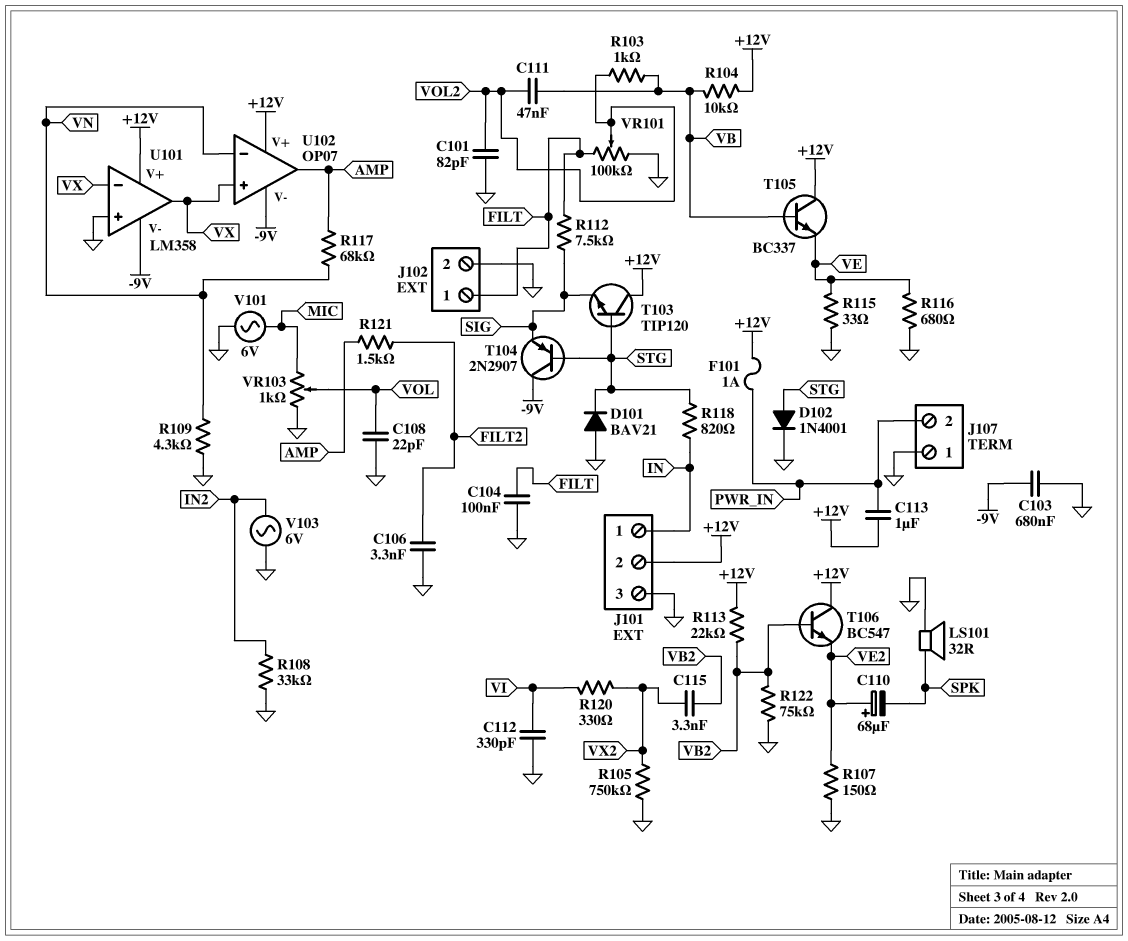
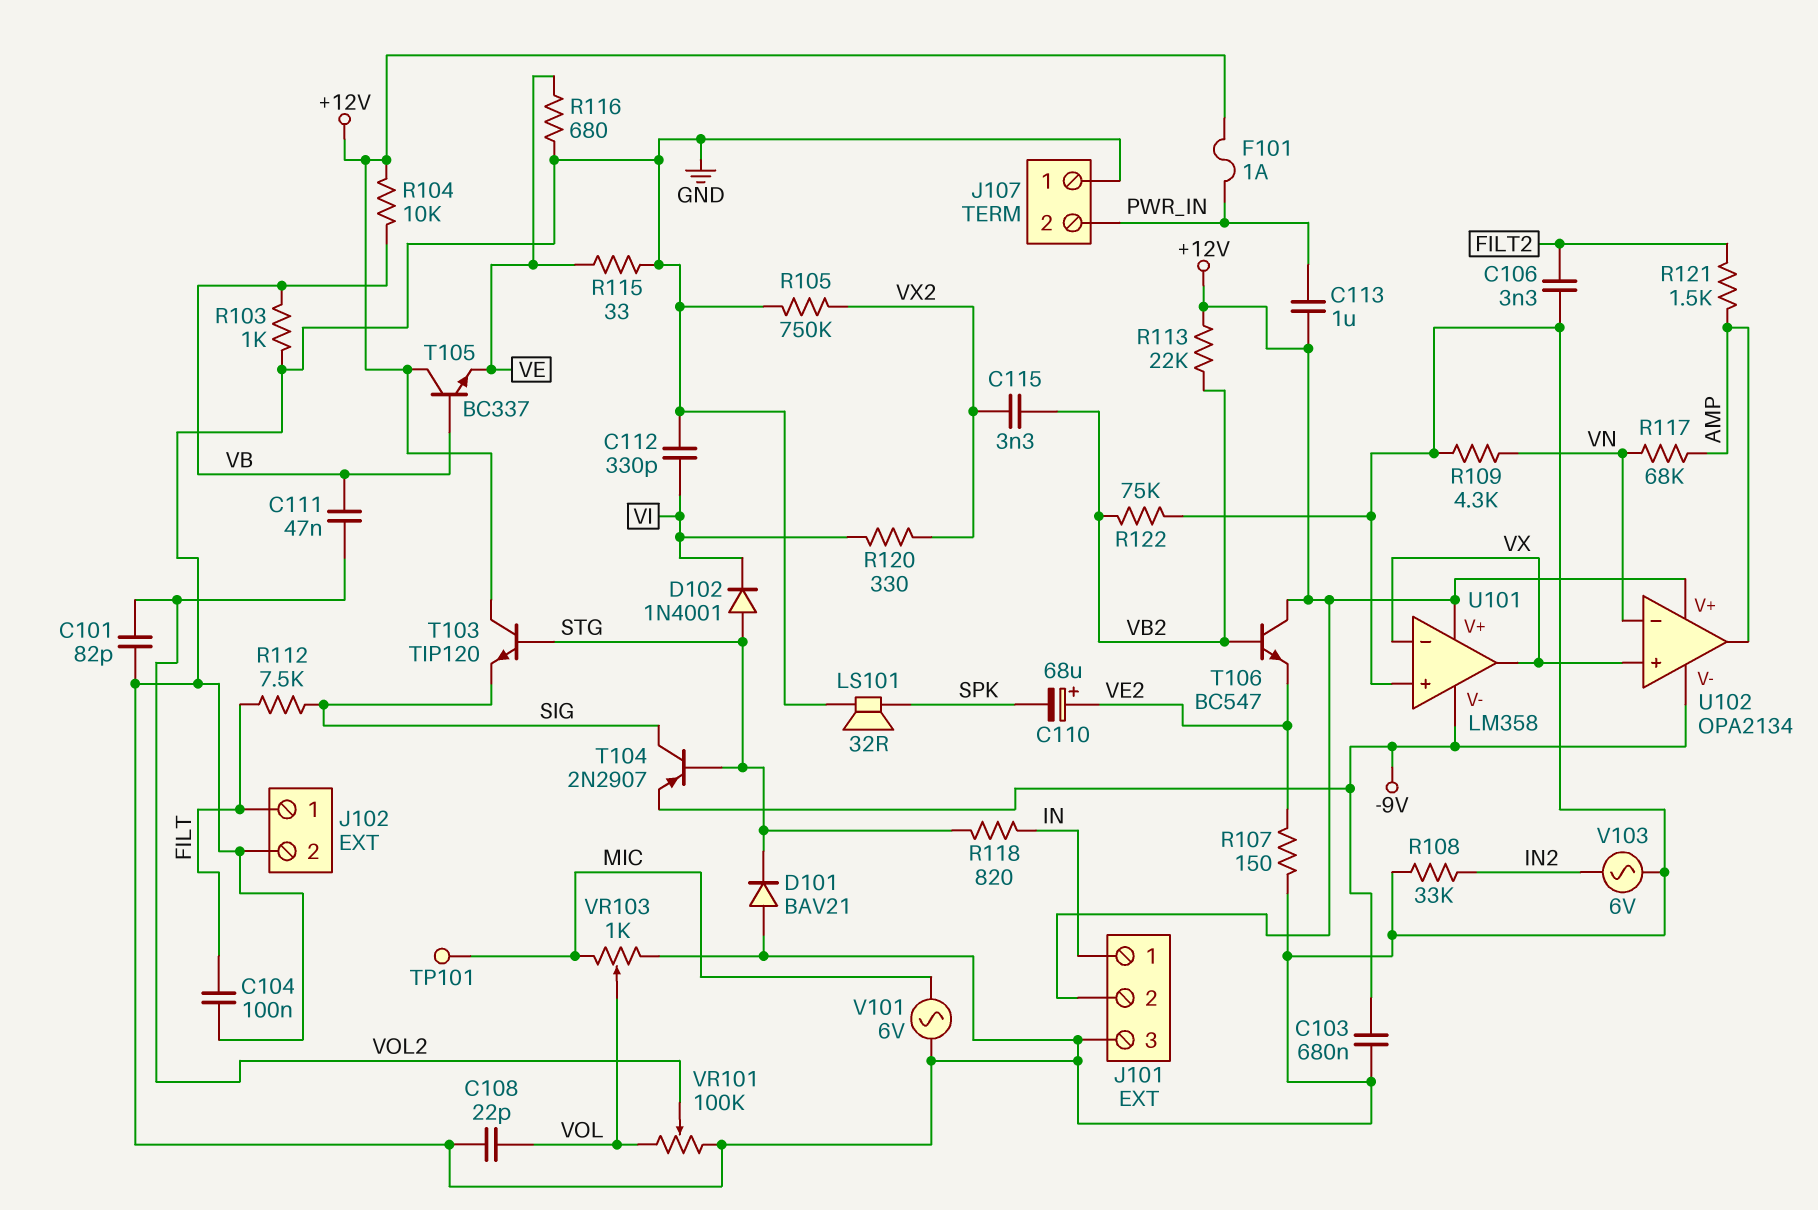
D102: diode 1N4001 (A STG, K GND) -> diode 1N4001 (A STG, K VI)
R103: 1k (VB, VOL2) -> 1k (GND, VB)
T104: PNP 2N2907 (B STG, C -9V, E SIG) -> PNP 2N2907 (B STG, C SIG, E -9V)
TP101: none -> test point (MIC)
U102: OP07 -> OPA2134
VR101: 100k (FILT, GND, wiper VOL2) -> 100k (GND, VOL, wiper VOL2)

